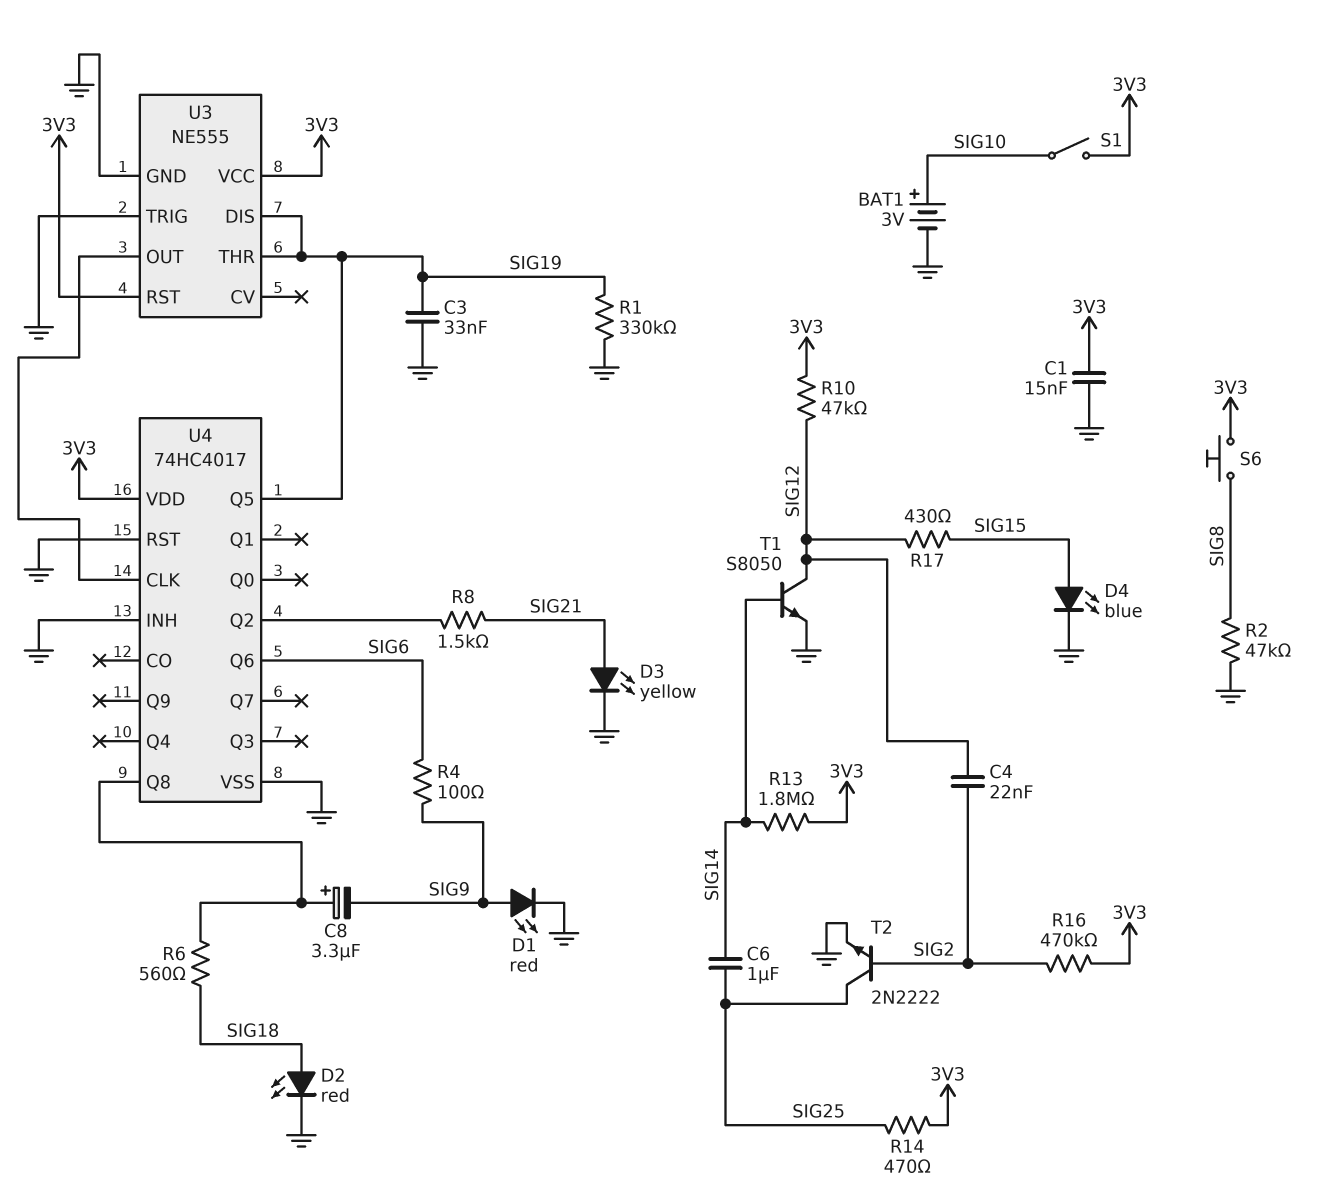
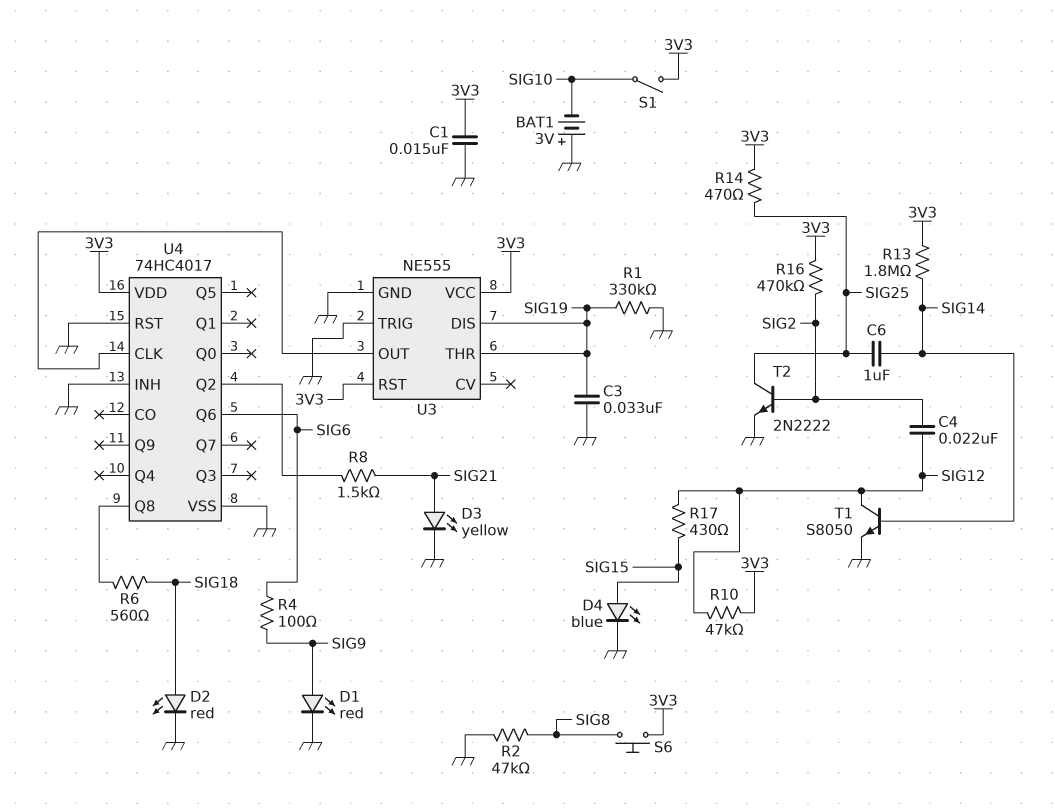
BAT1: 3V (plus SIG10, minus GND) -> 3V (plus GND, minus SIG10)
C8: 3.3uF (plus U4/Q8, minus SIG9) -> none
U4 pin Q5: SIG19 -> none

